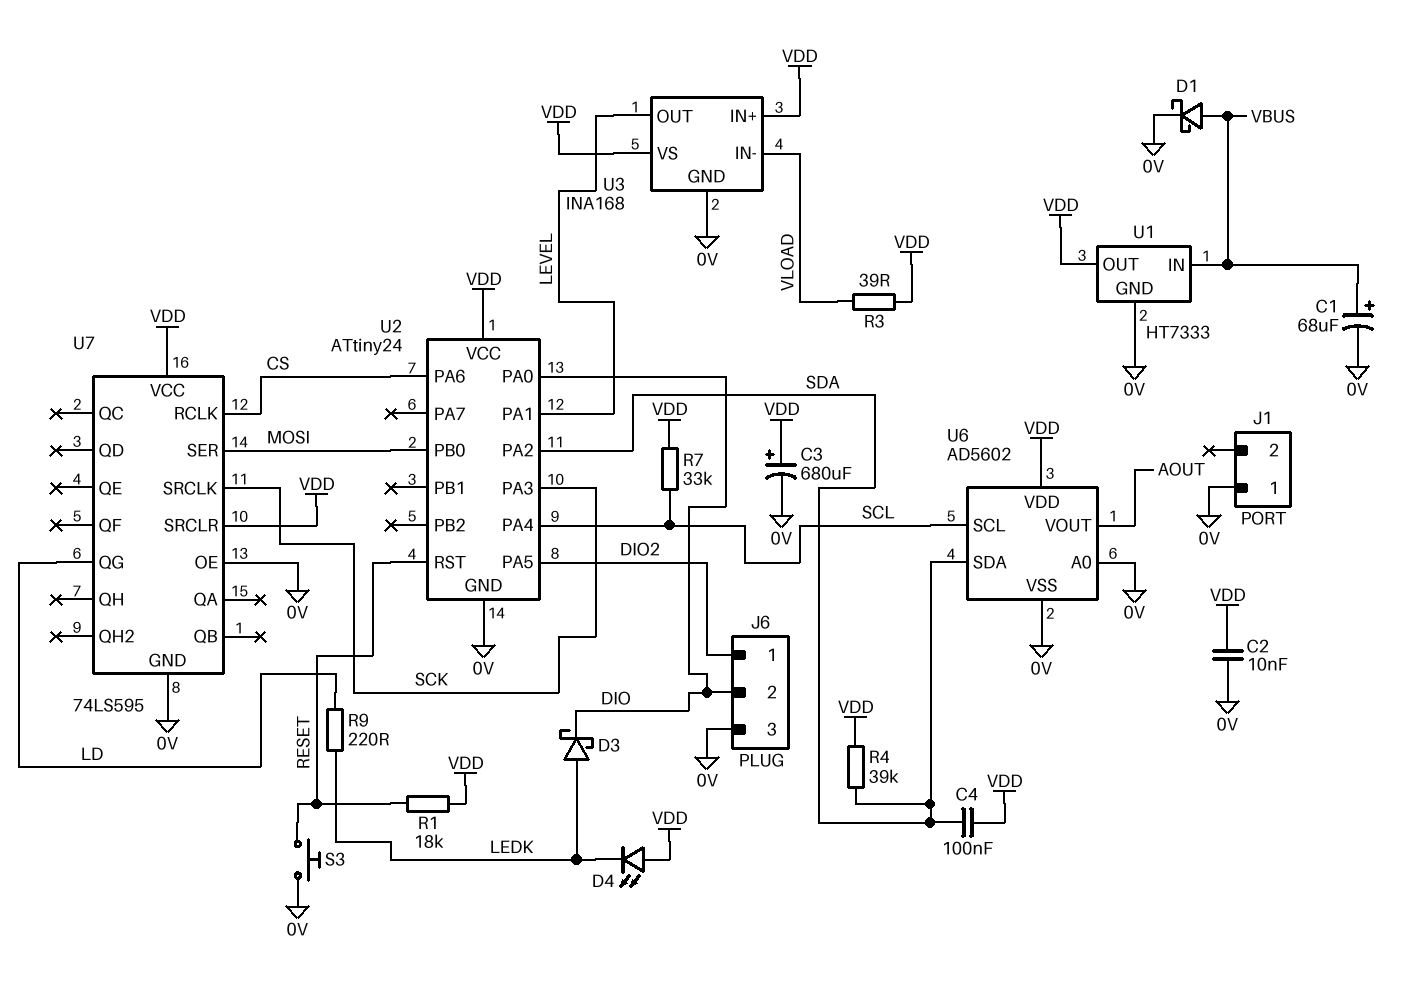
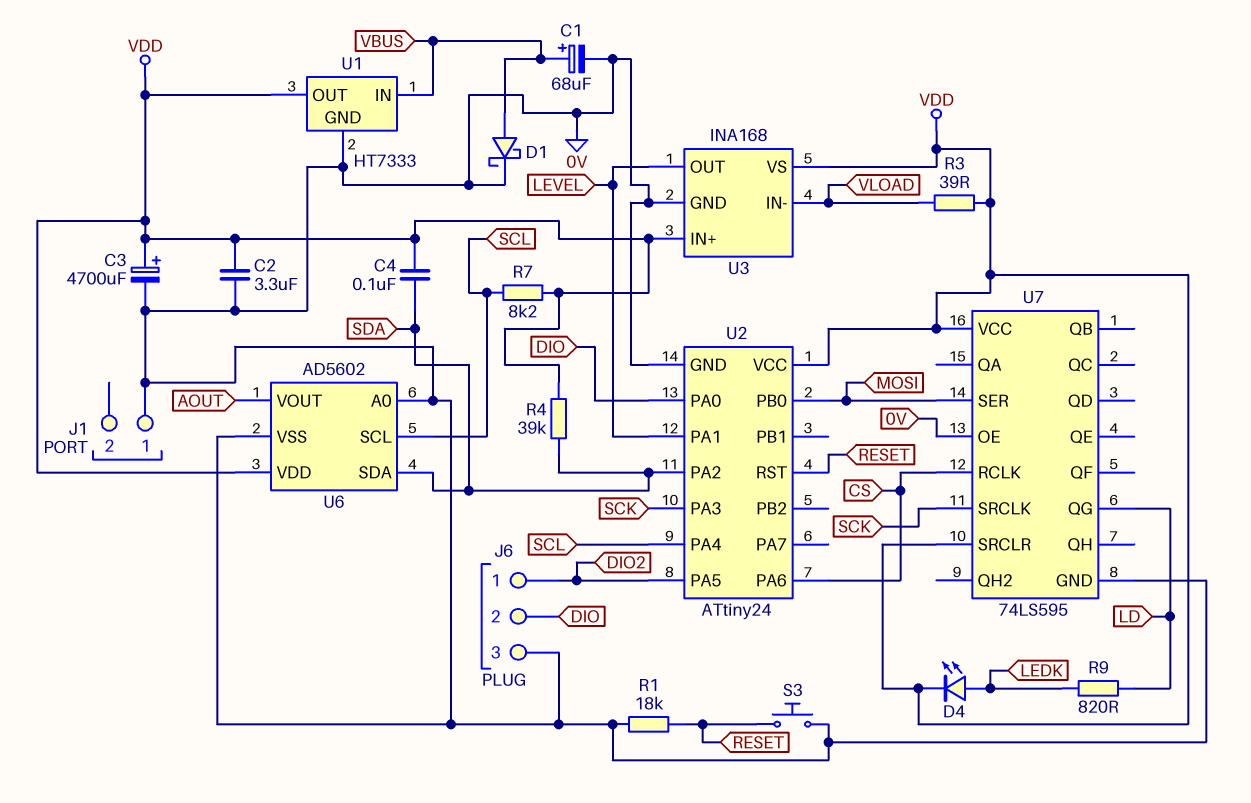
C2: 10nF (0V, VDD) -> 3.3uF (0V, VDD)
C3: 680uF (plus VDD, minus 0V) -> 4700uF (plus VDD, minus 0V)
D3: schottky (A LEDK, K DIO) -> none
D4: LED (A VDD, K LEDK) -> LED (A LEDK, K VDD)
R1: 18k (RESET, VDD) -> 18k (0V, RESET)
R7: 33k (SCL, VDD) -> 8.2k (SCL, VDD)
R9: 220 (LD, LEDK) -> 820 (LD, LEDK)

